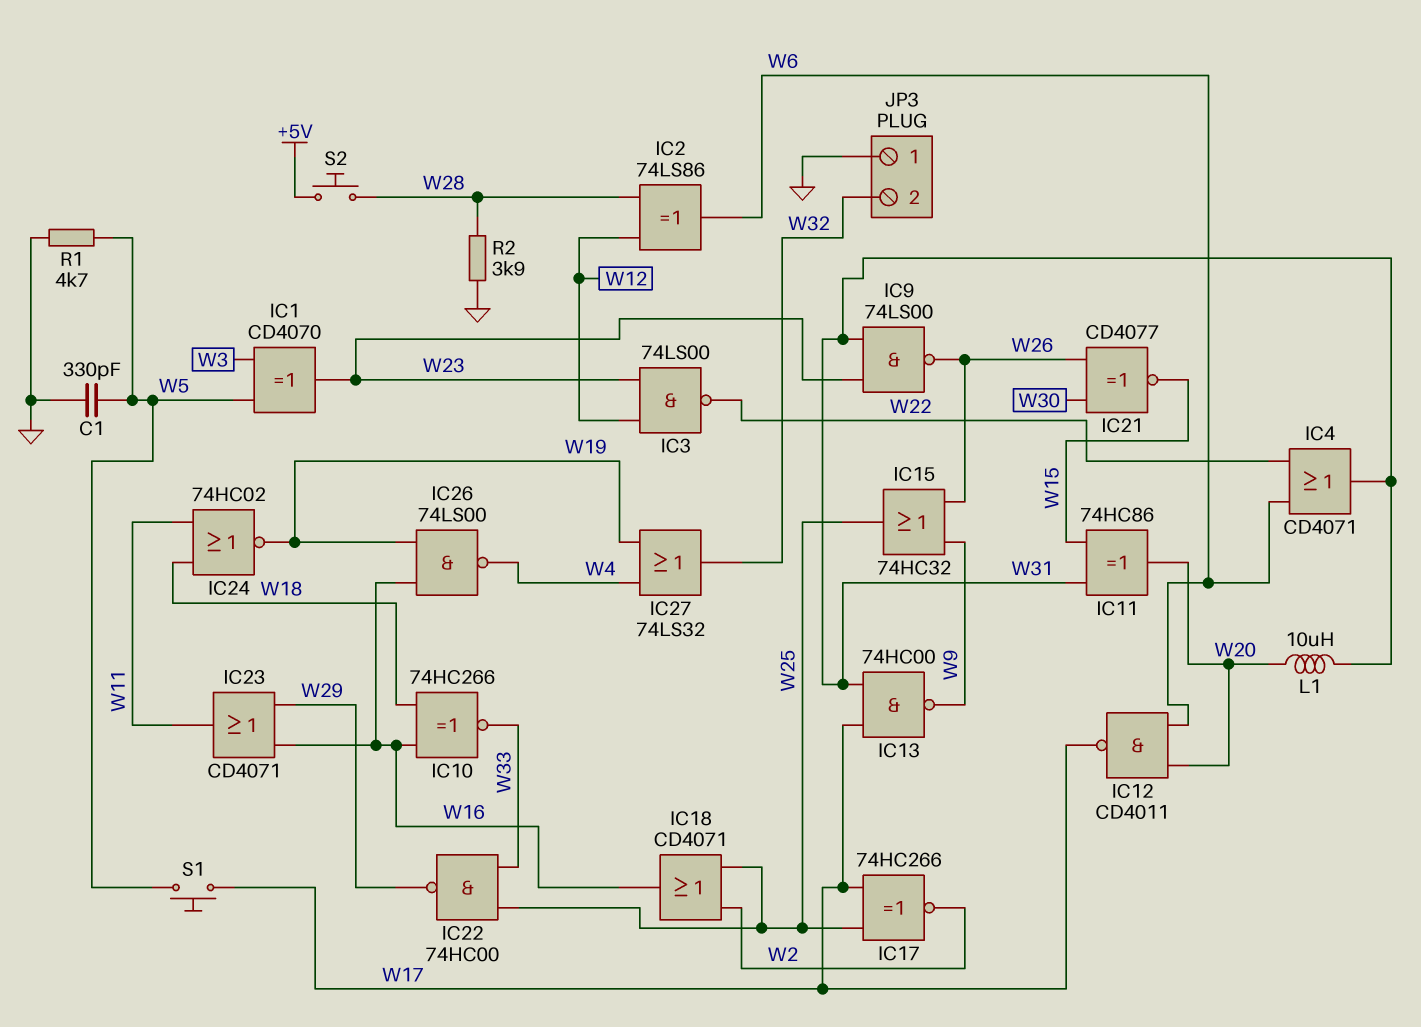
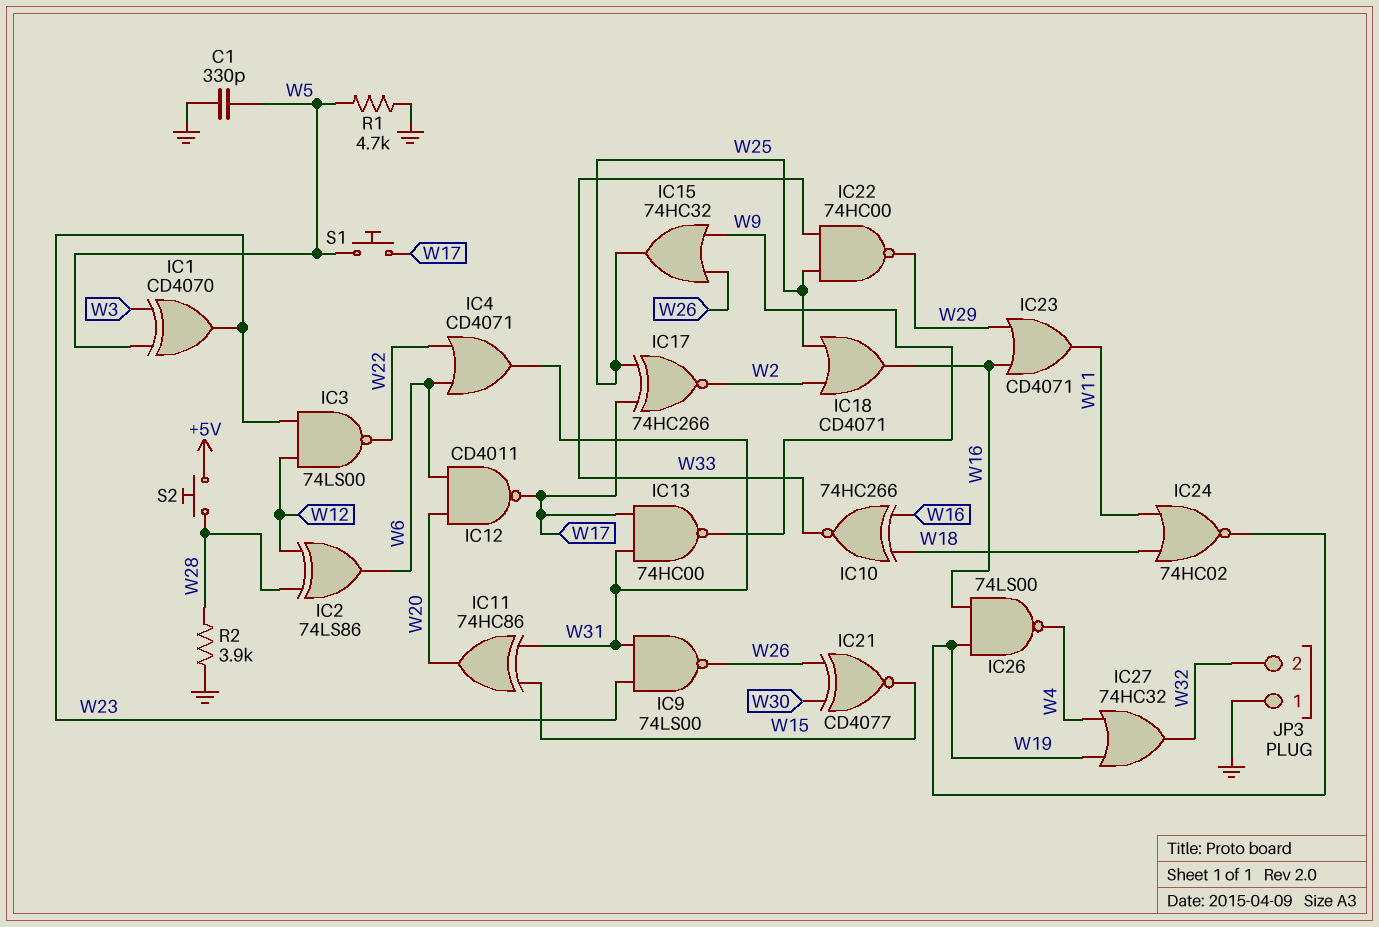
IC27: OR 74LS32 (in W4, in W19, out W32) -> OR 74HC32 (in W4, in W19, out W32)
L1: 10uH (W20, W31) -> none

